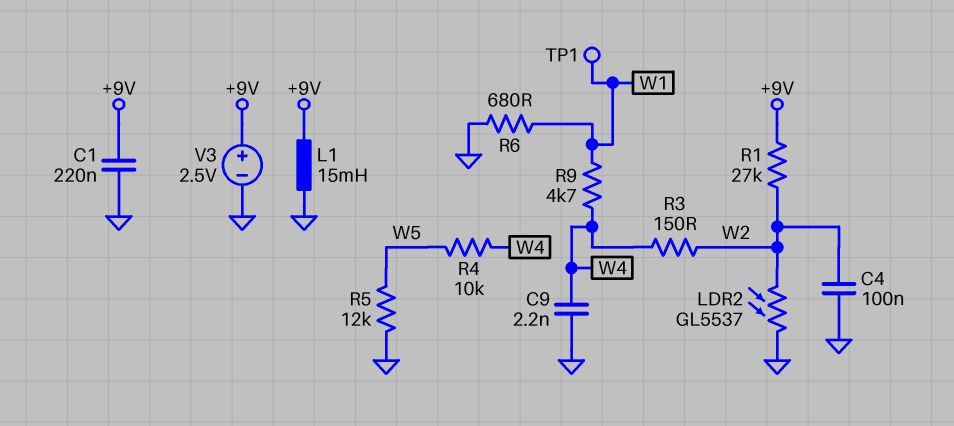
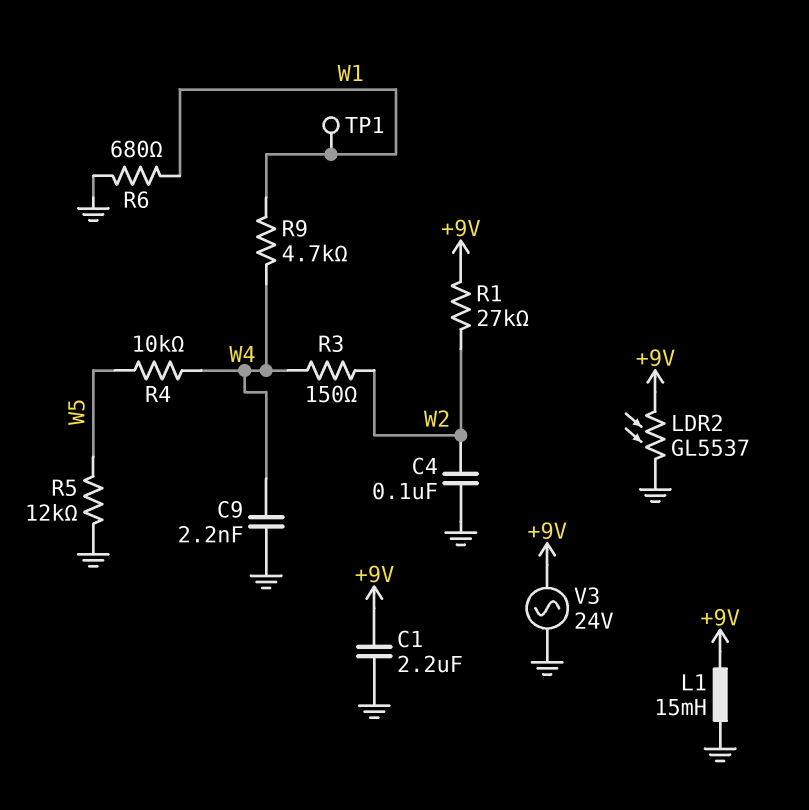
C1: 220nF (+9V, GND) -> 2.2uF (+9V, GND)
LDR2: GL5537 (GND, W2) -> GL5537 (+9V, GND)
V3: 2.5V (plus +9V, minus GND) -> AC 24V (+9V, GND)

